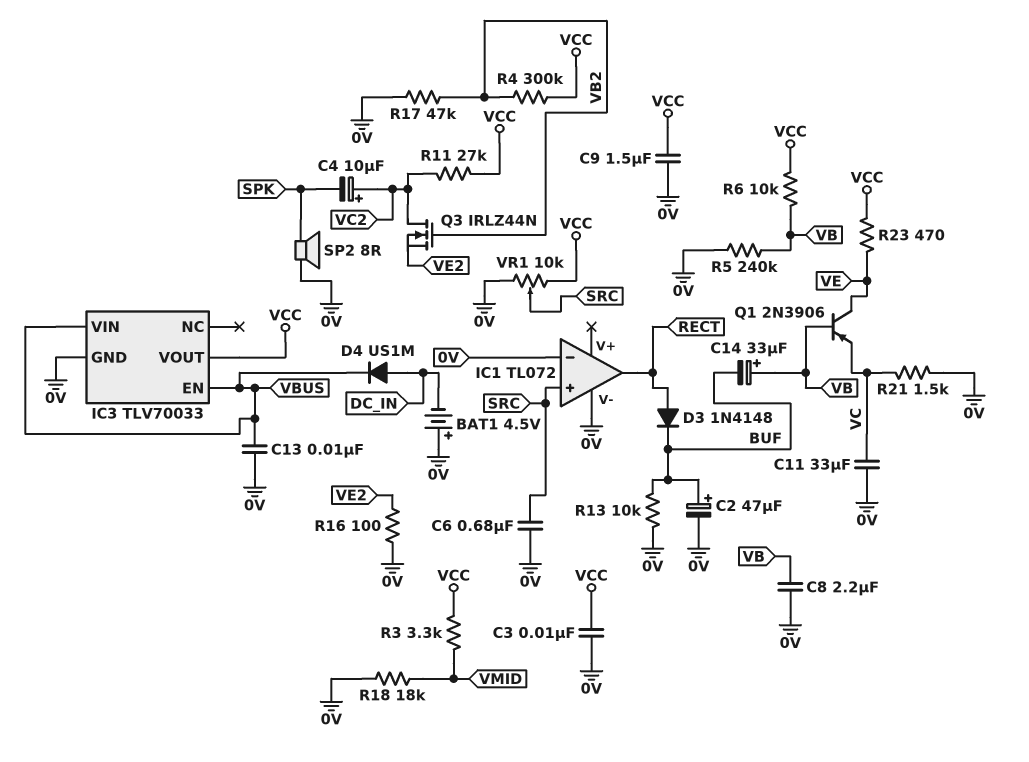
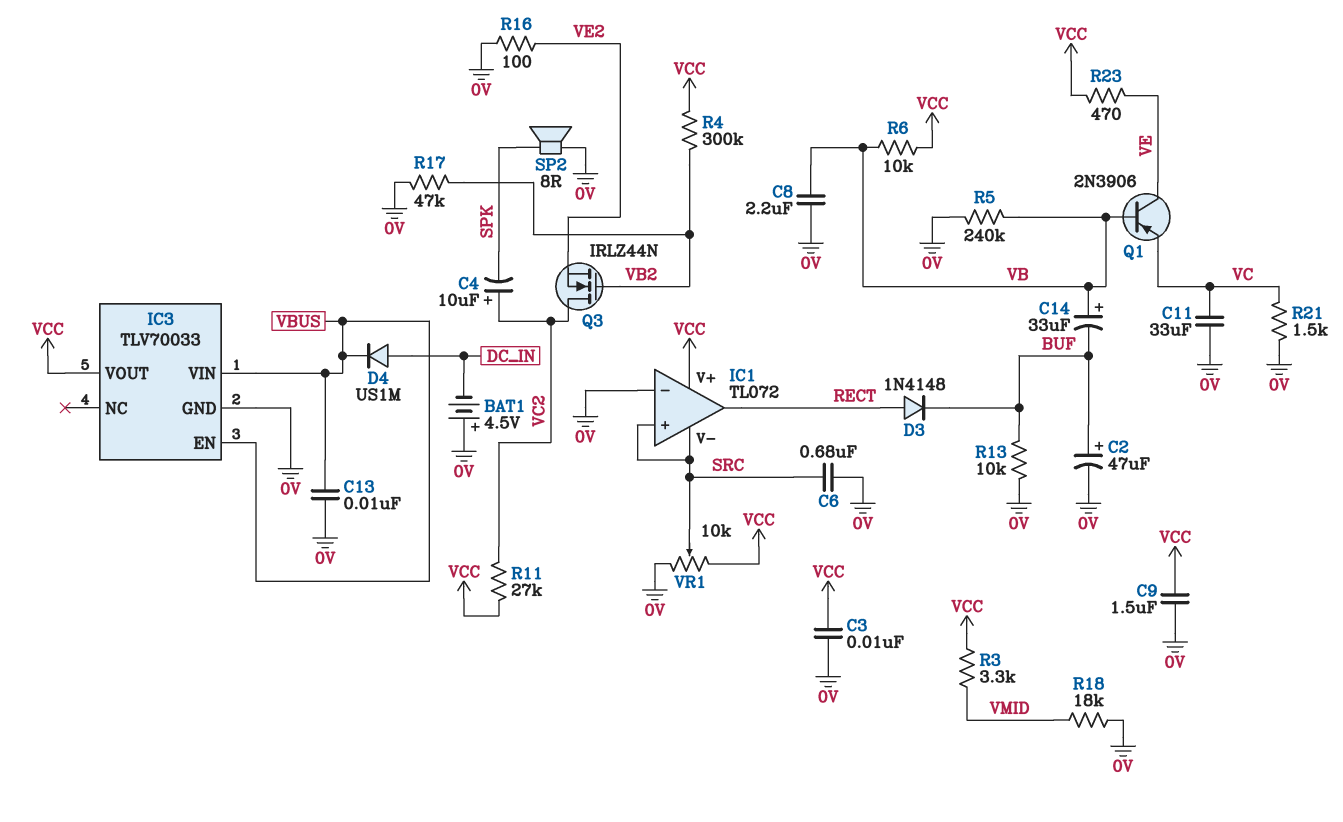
IC1 pin V+: none -> VCC
IC1 pin V-: 0V -> SRC

